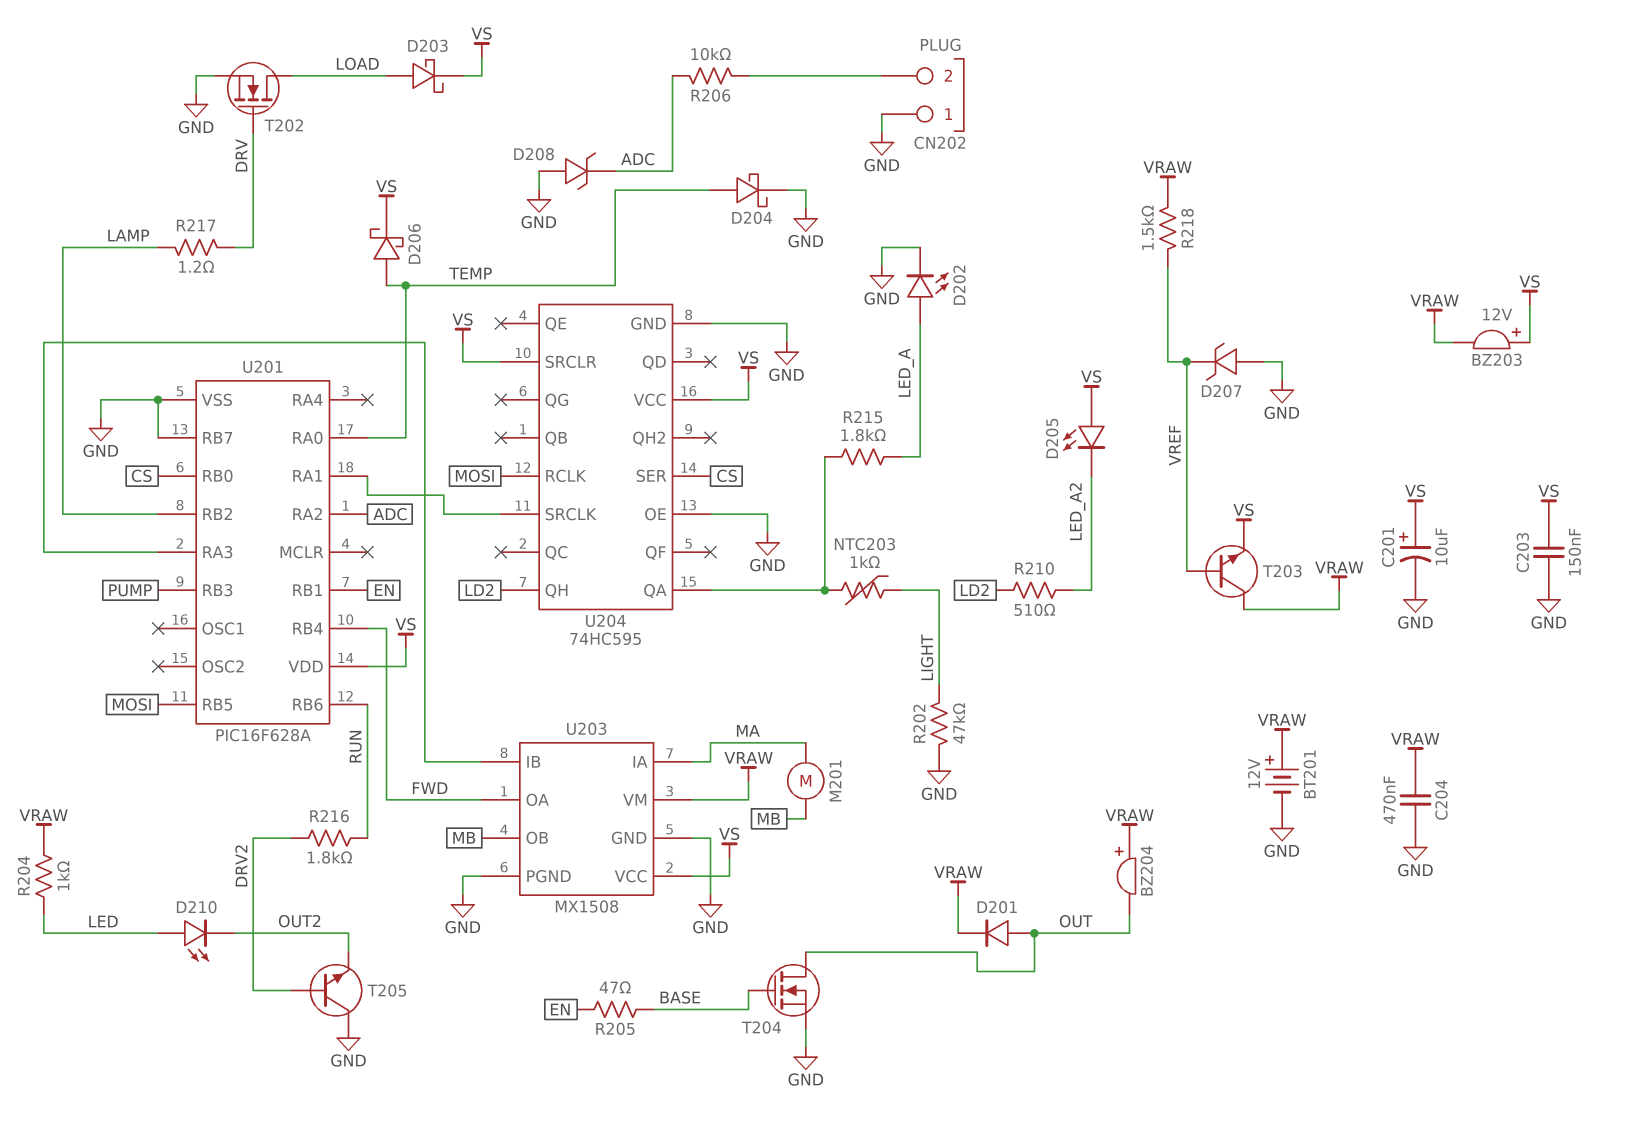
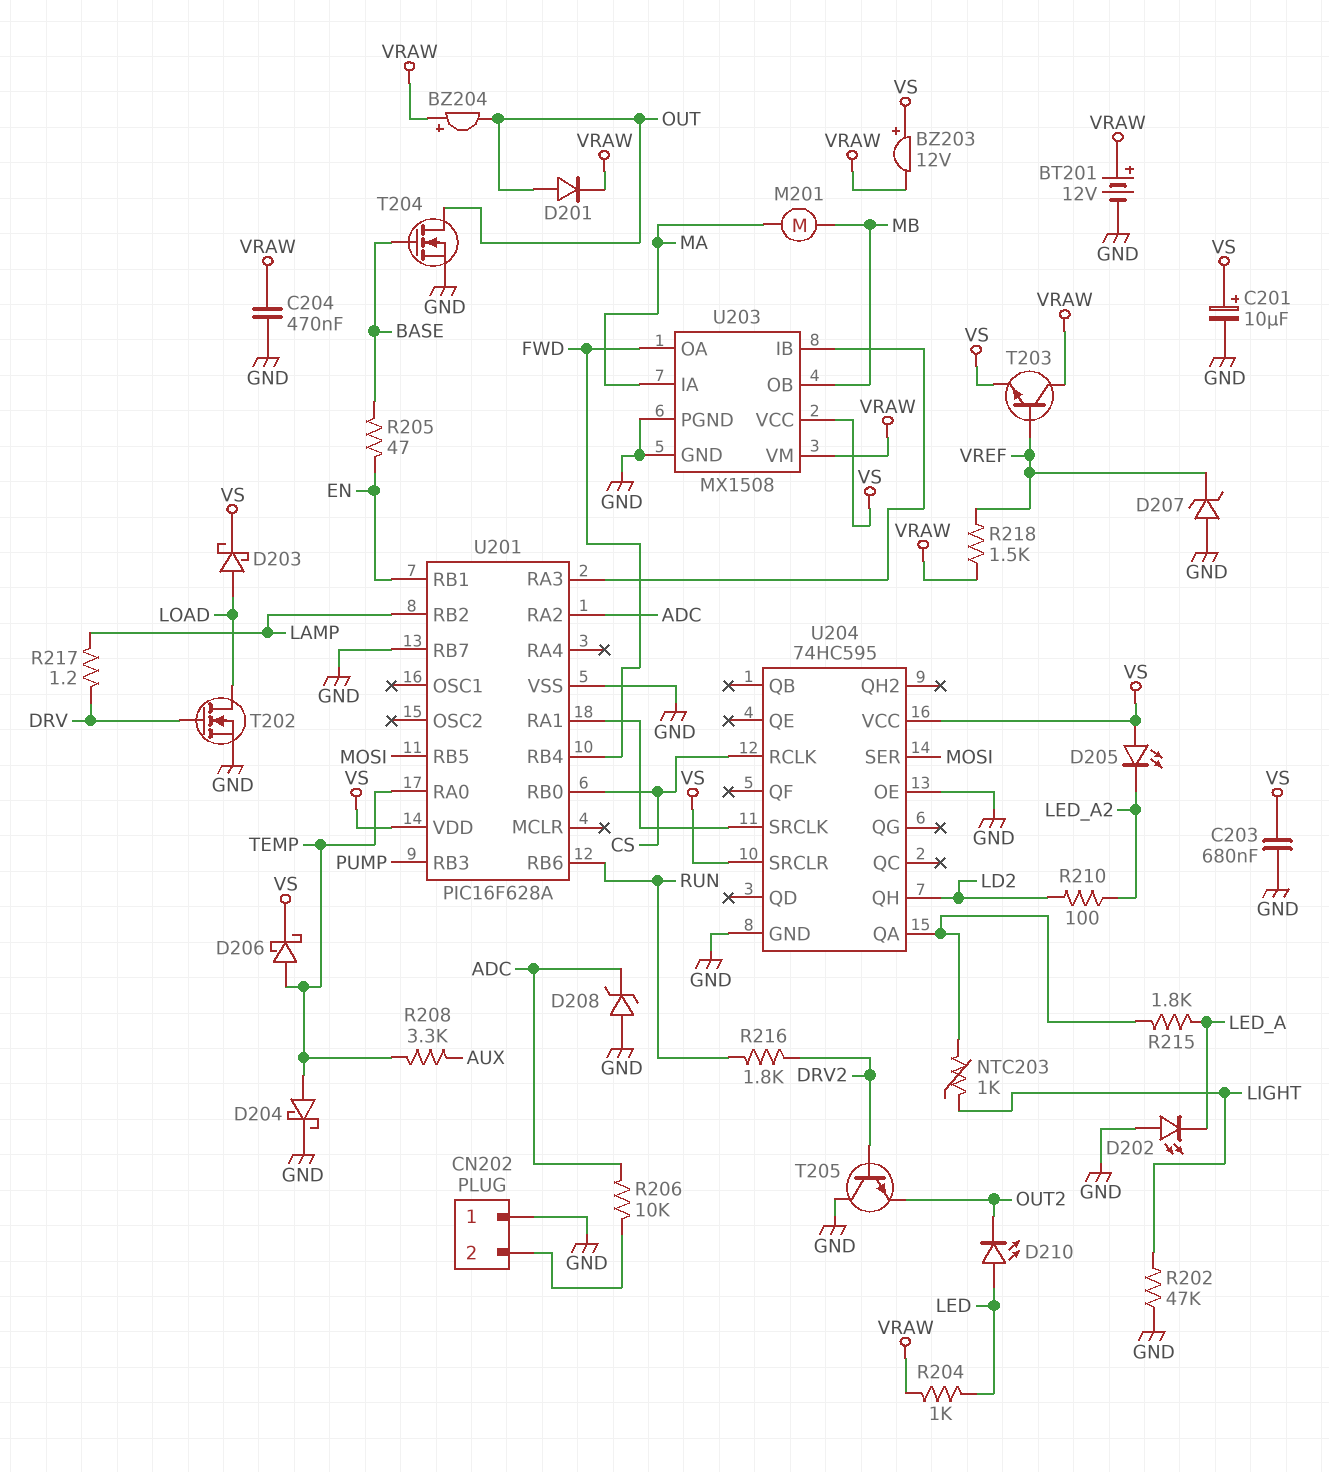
C203: 150nF (GND, VS) -> 680nF (GND, VS)
D202: LED (A LED_A, K GND) -> LED (A GND, K LED_A)
R208: none -> 3.3k (AUX, TEMP)
R210: 510 (LD2, LED_A2) -> 100 (LD2, LED_A2)
U204 pin RCLK: MOSI -> CS
U204 pin SER: CS -> MOSI

